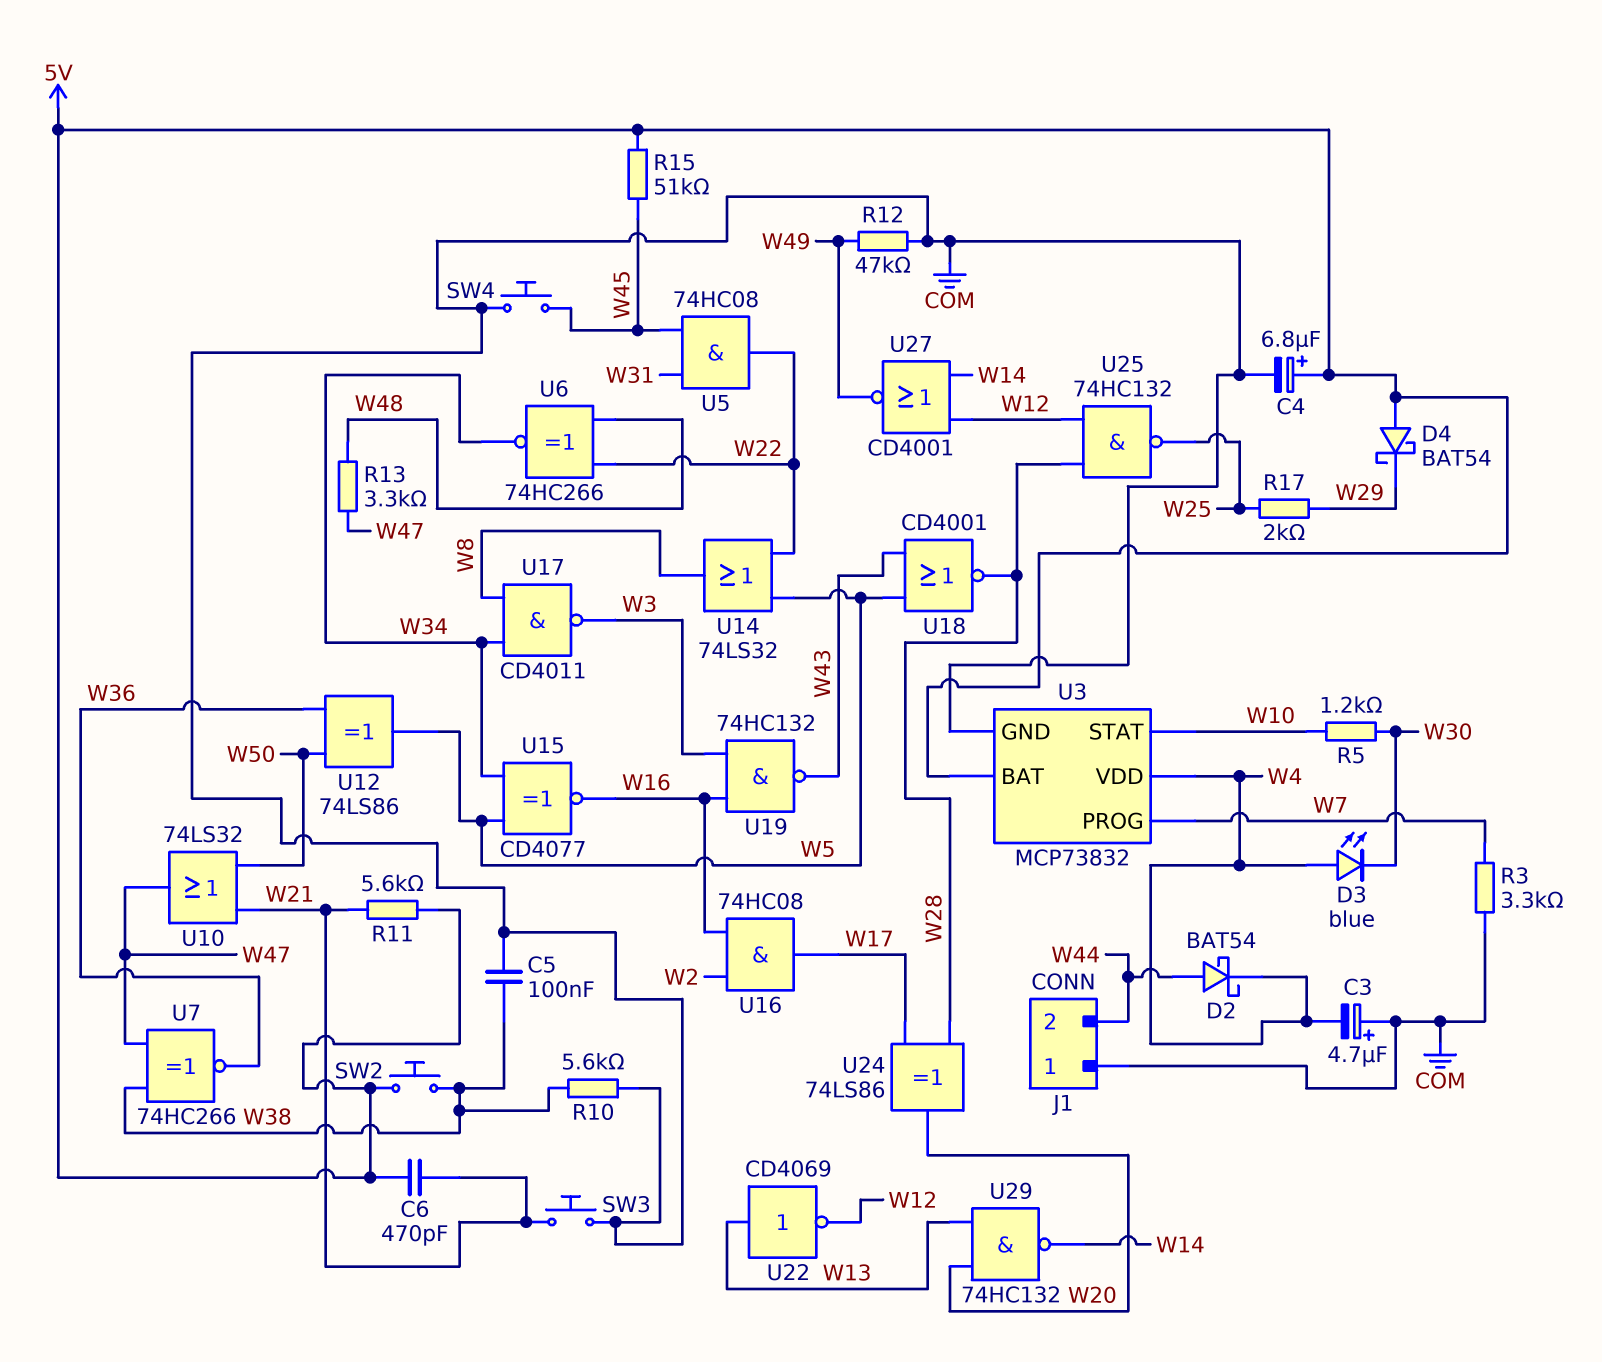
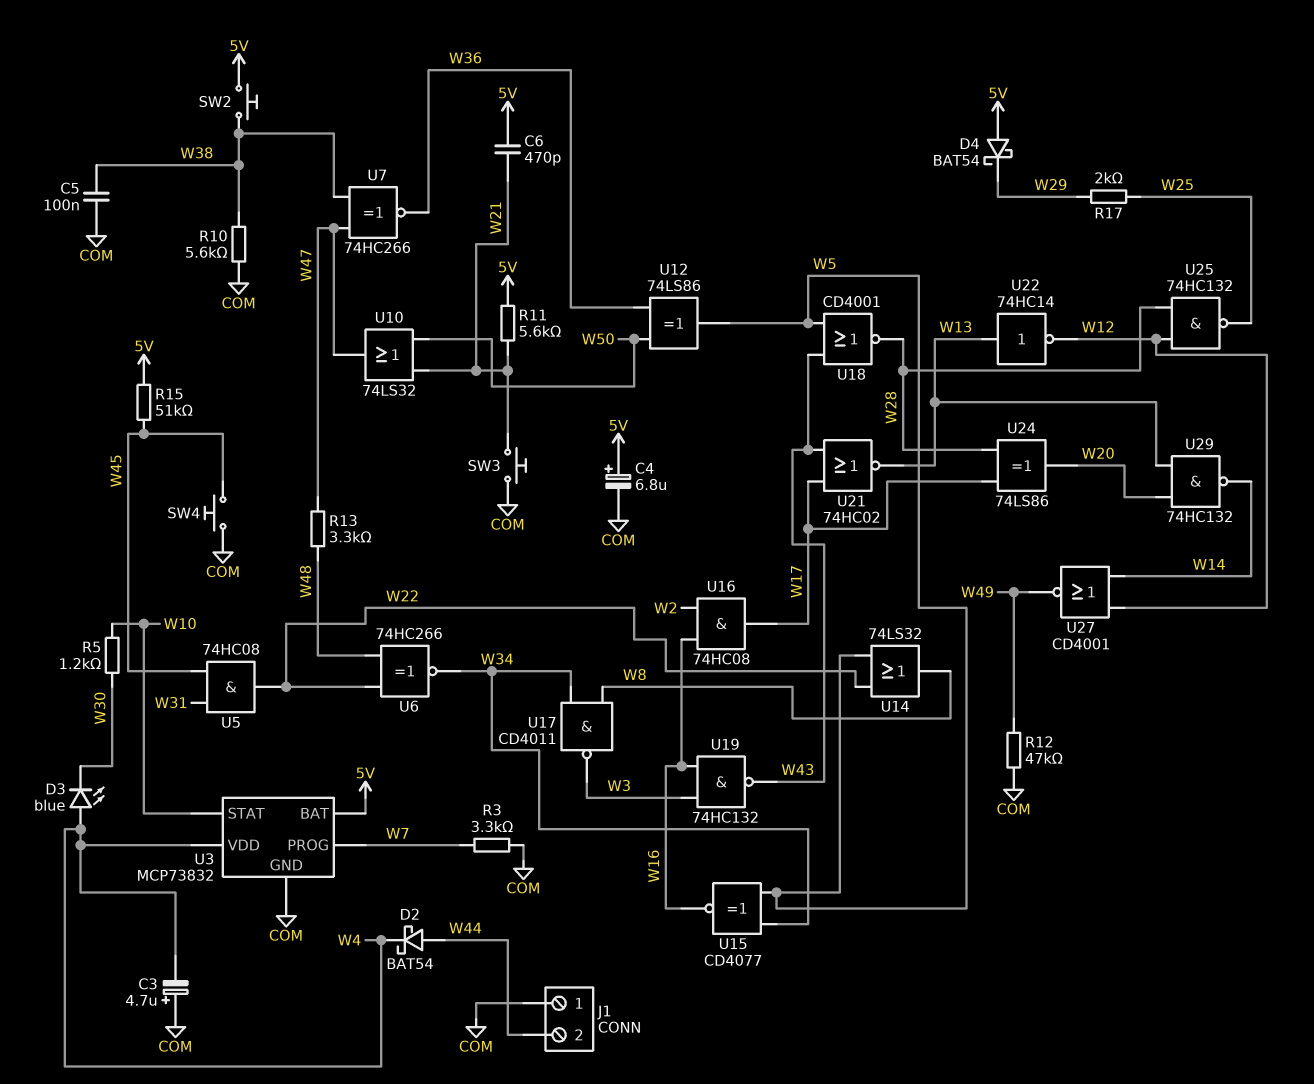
U21: none -> NOR 74HC02 (in W17, in W43, out W13)
U22: NOT CD4069 (in W13, out W12) -> NOT 74HC14 (in W13, out W12)

